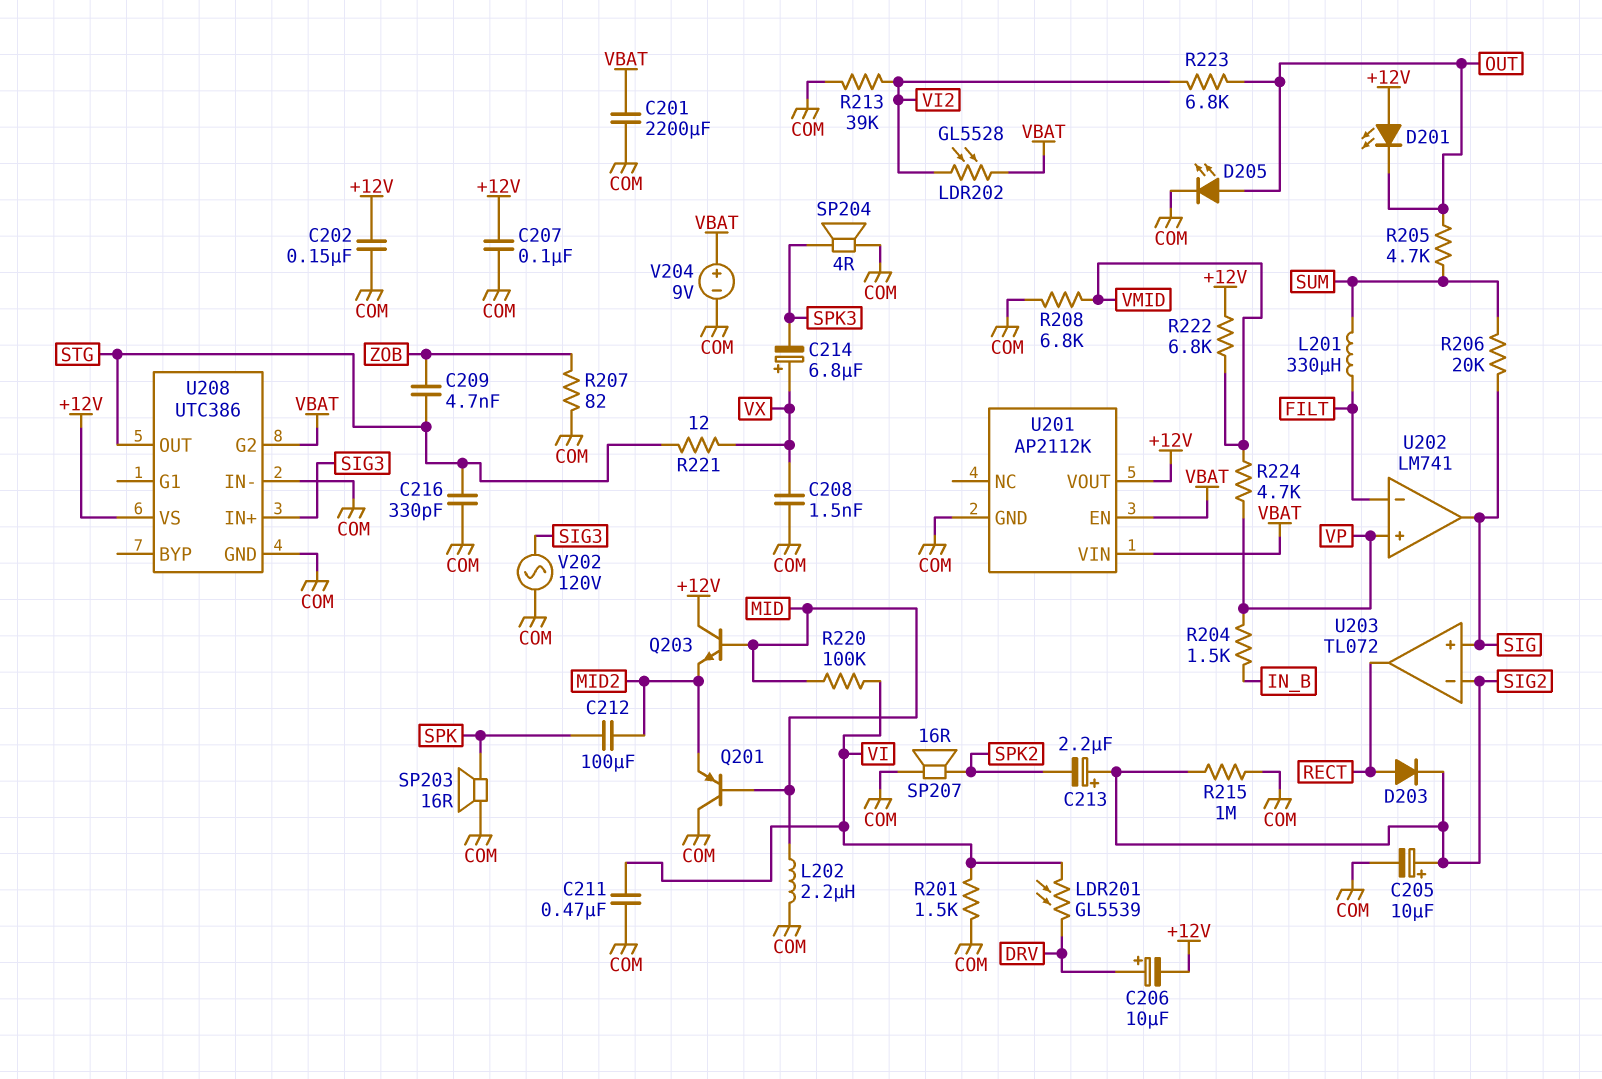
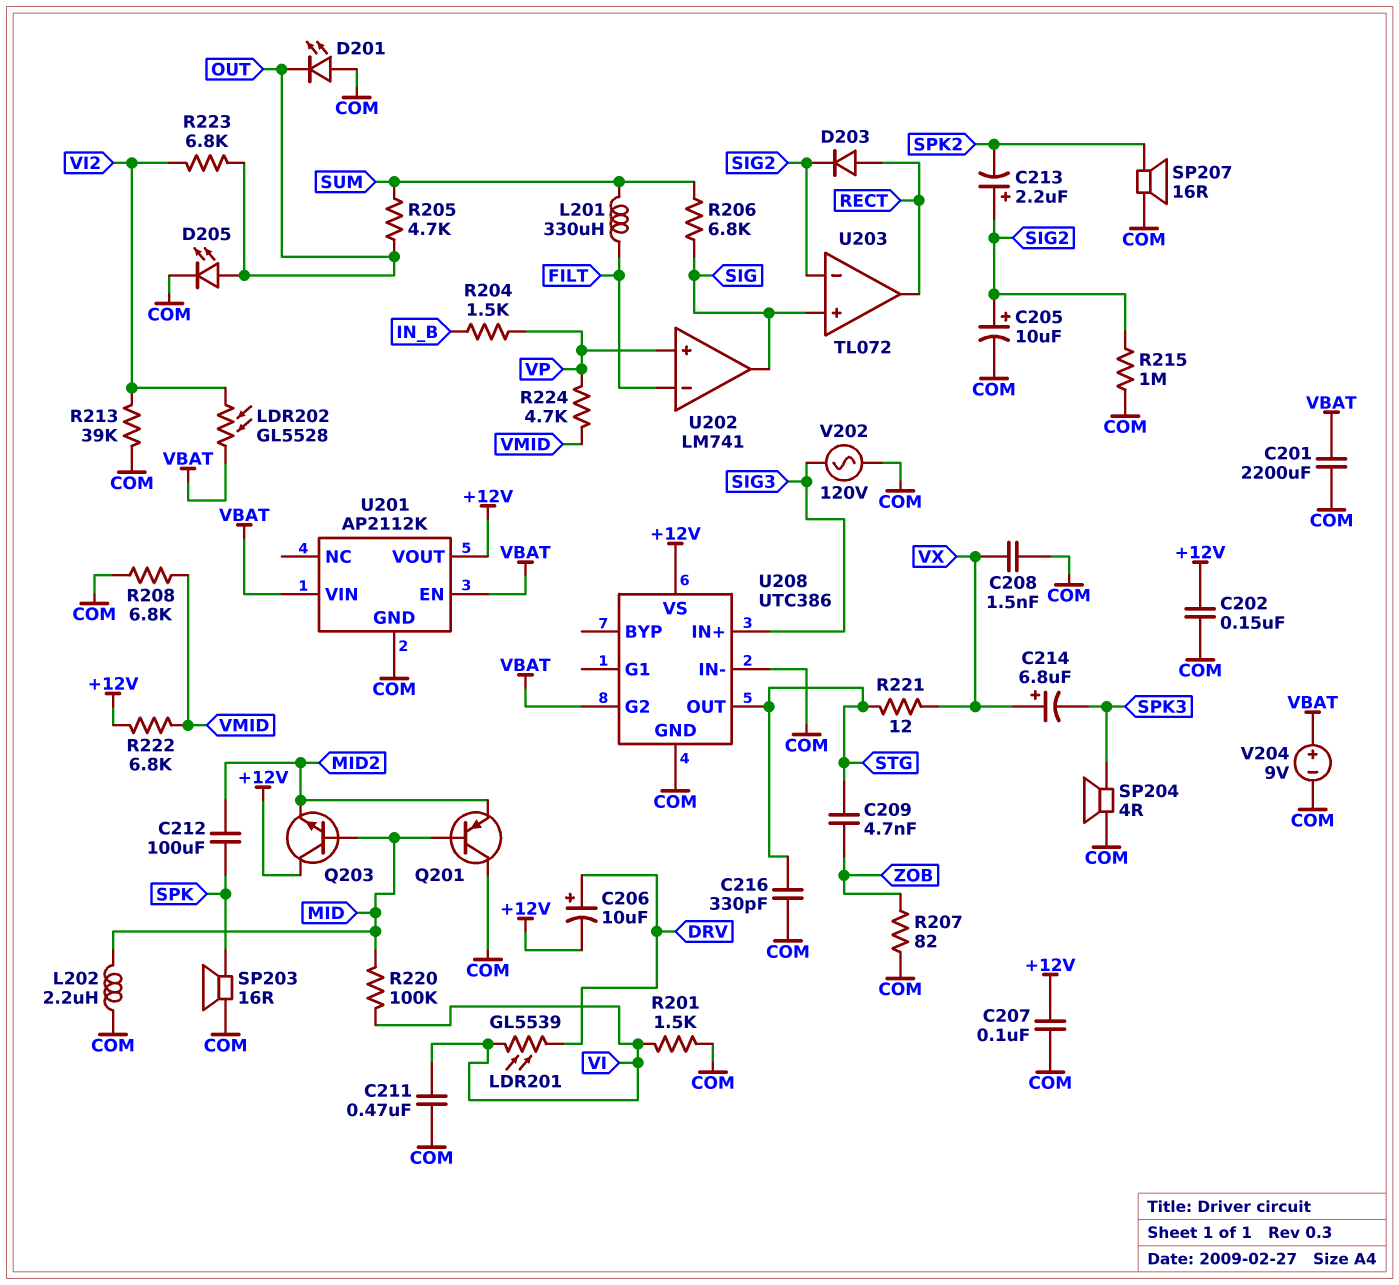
D201: LED (A +12V, K OUT) -> LED (A COM, K OUT)
R206: 20k (SIG, SUM) -> 6.8k (SIG, SUM)

